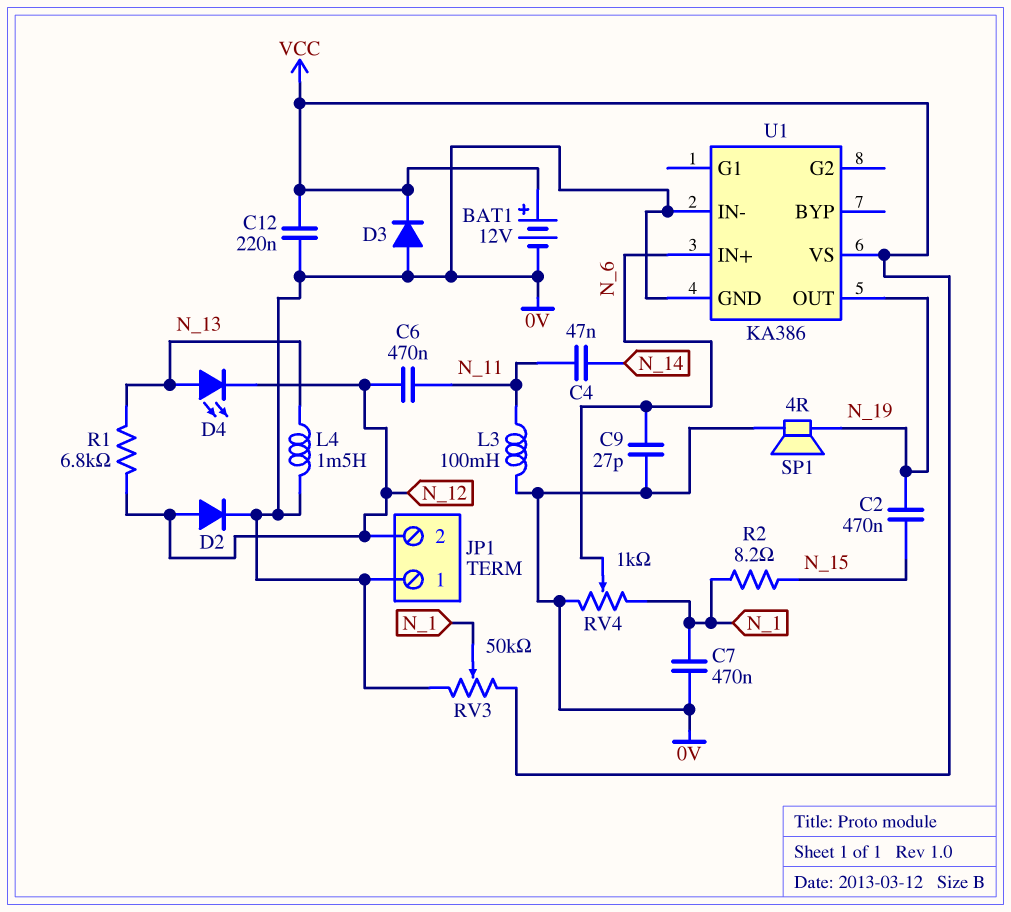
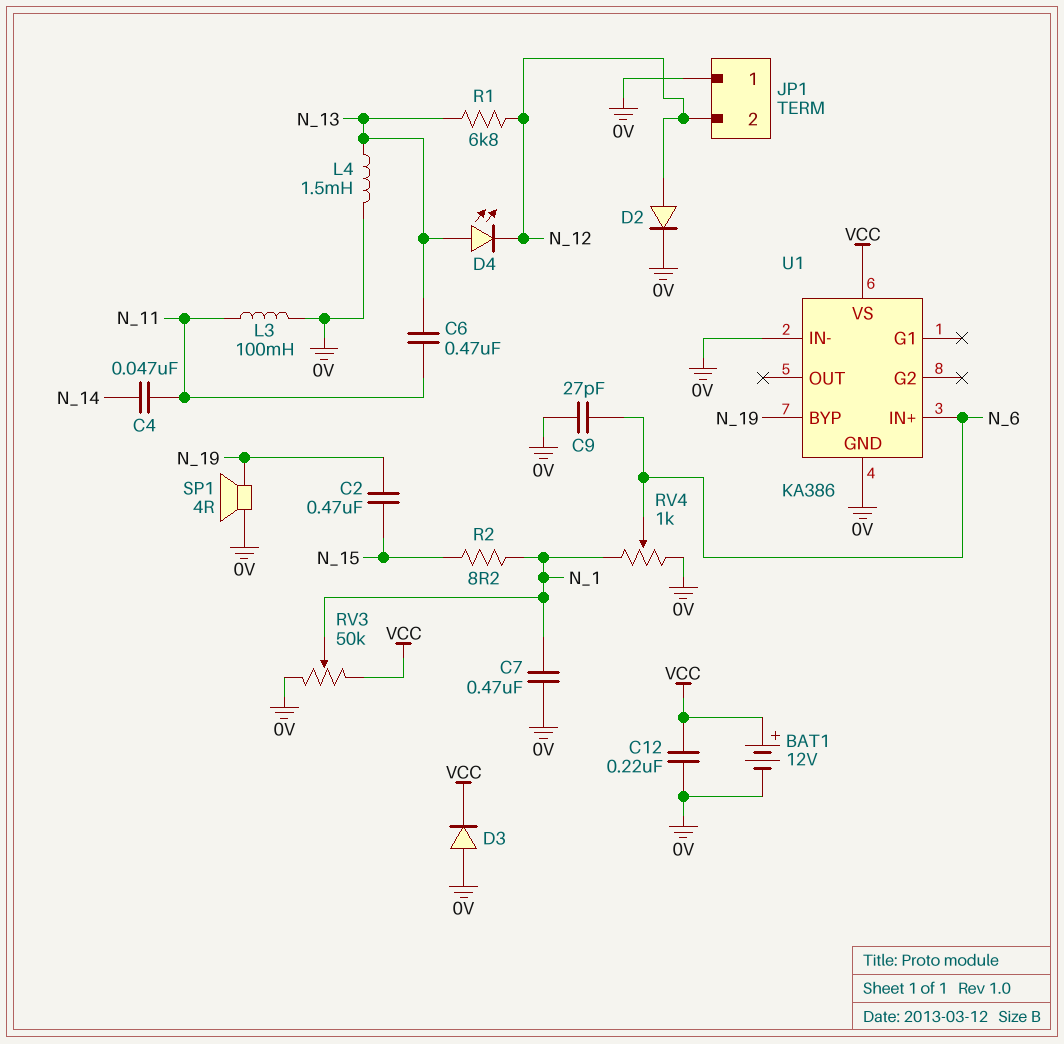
C6: 470nF (N_11, N_12) -> 470nF (N_11, N_13)
U1 pin BYP: none -> N_19
U1 pin OUT: N_19 -> none

